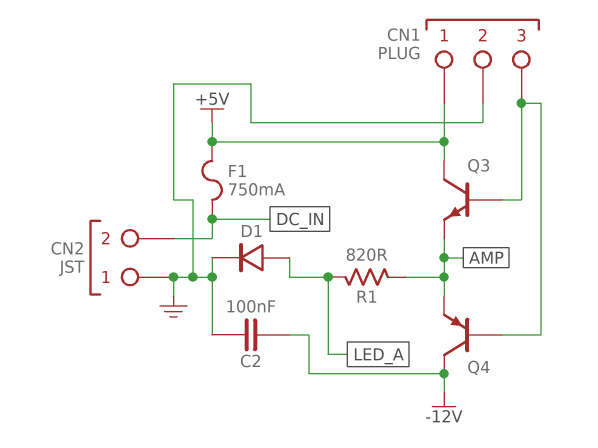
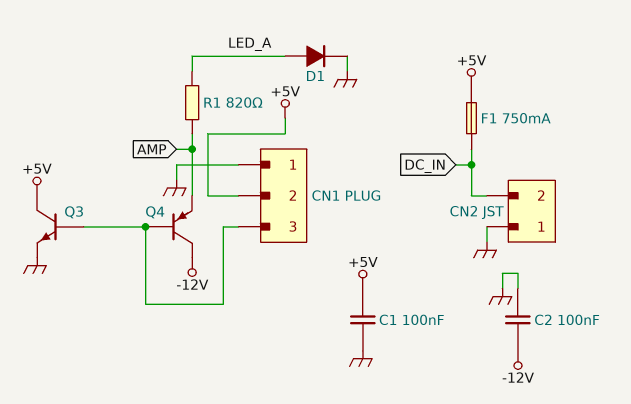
C1: none -> 100nF (+5V, GND)
CN1 pin 1: +5V -> GND
CN1 pin 2: GND -> +5V
Q3: NPN (B CN1/3, C +5V, E AMP) -> NPN (B CN1/3, C +5V, E GND)

